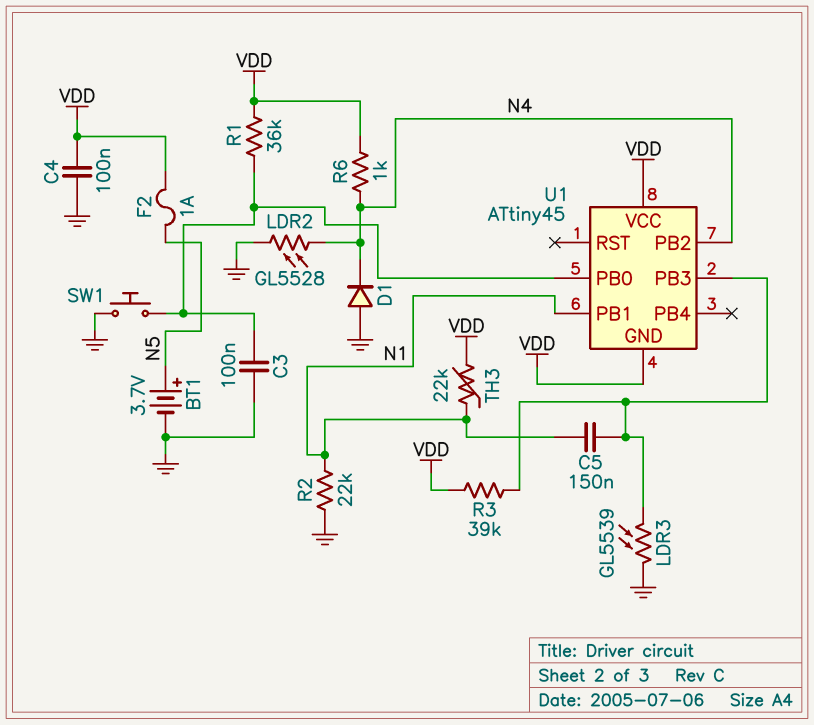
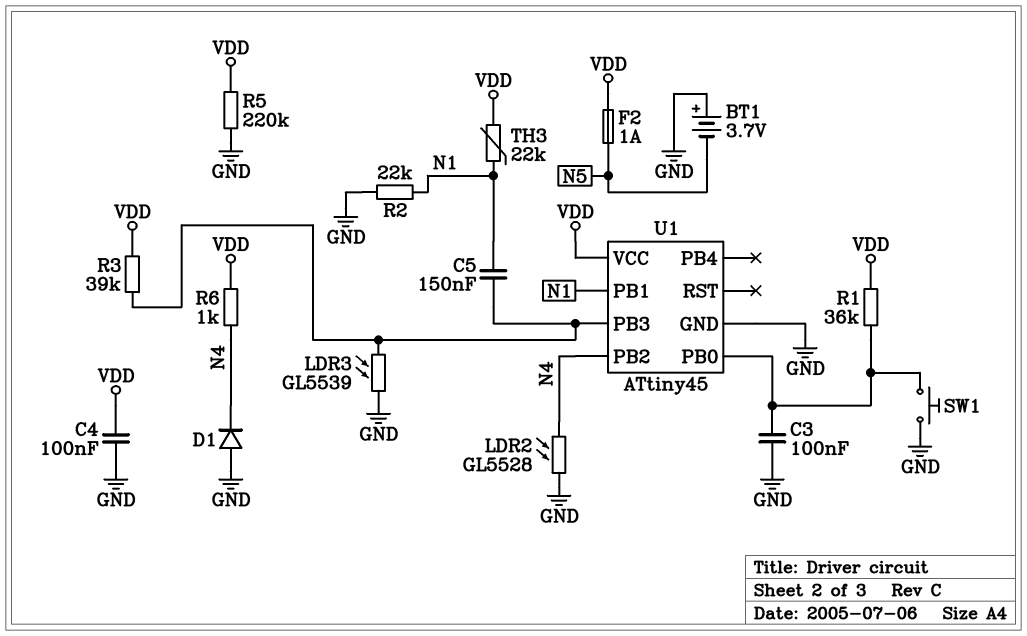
BT1: 3.7V (plus N5, minus GND) -> 3.7V (plus GND, minus N5)
R5: none -> 220k (GND, VDD)
U1 pin GND: VDD -> GND

